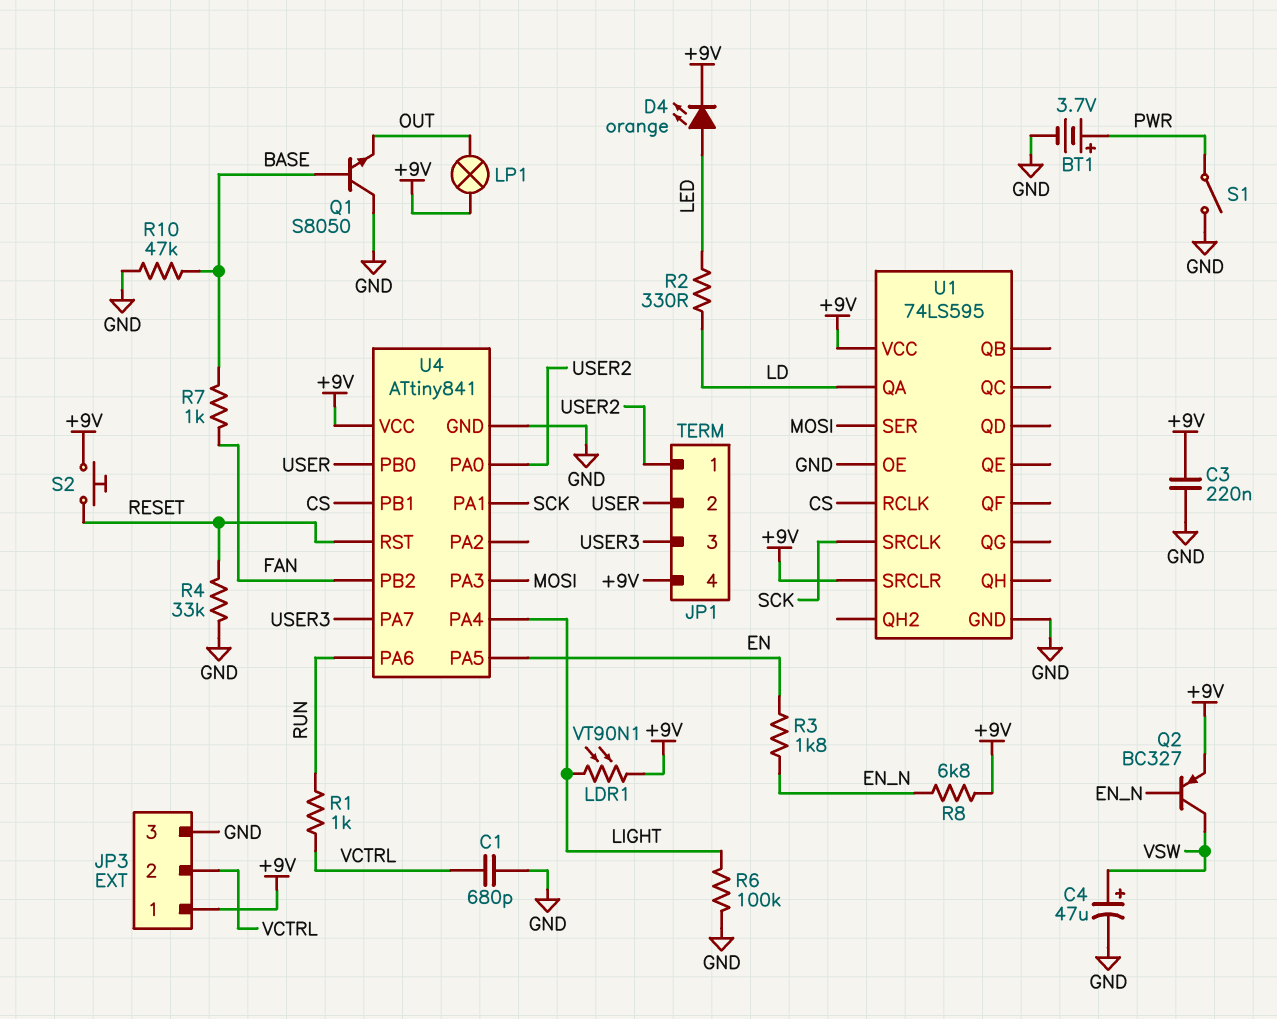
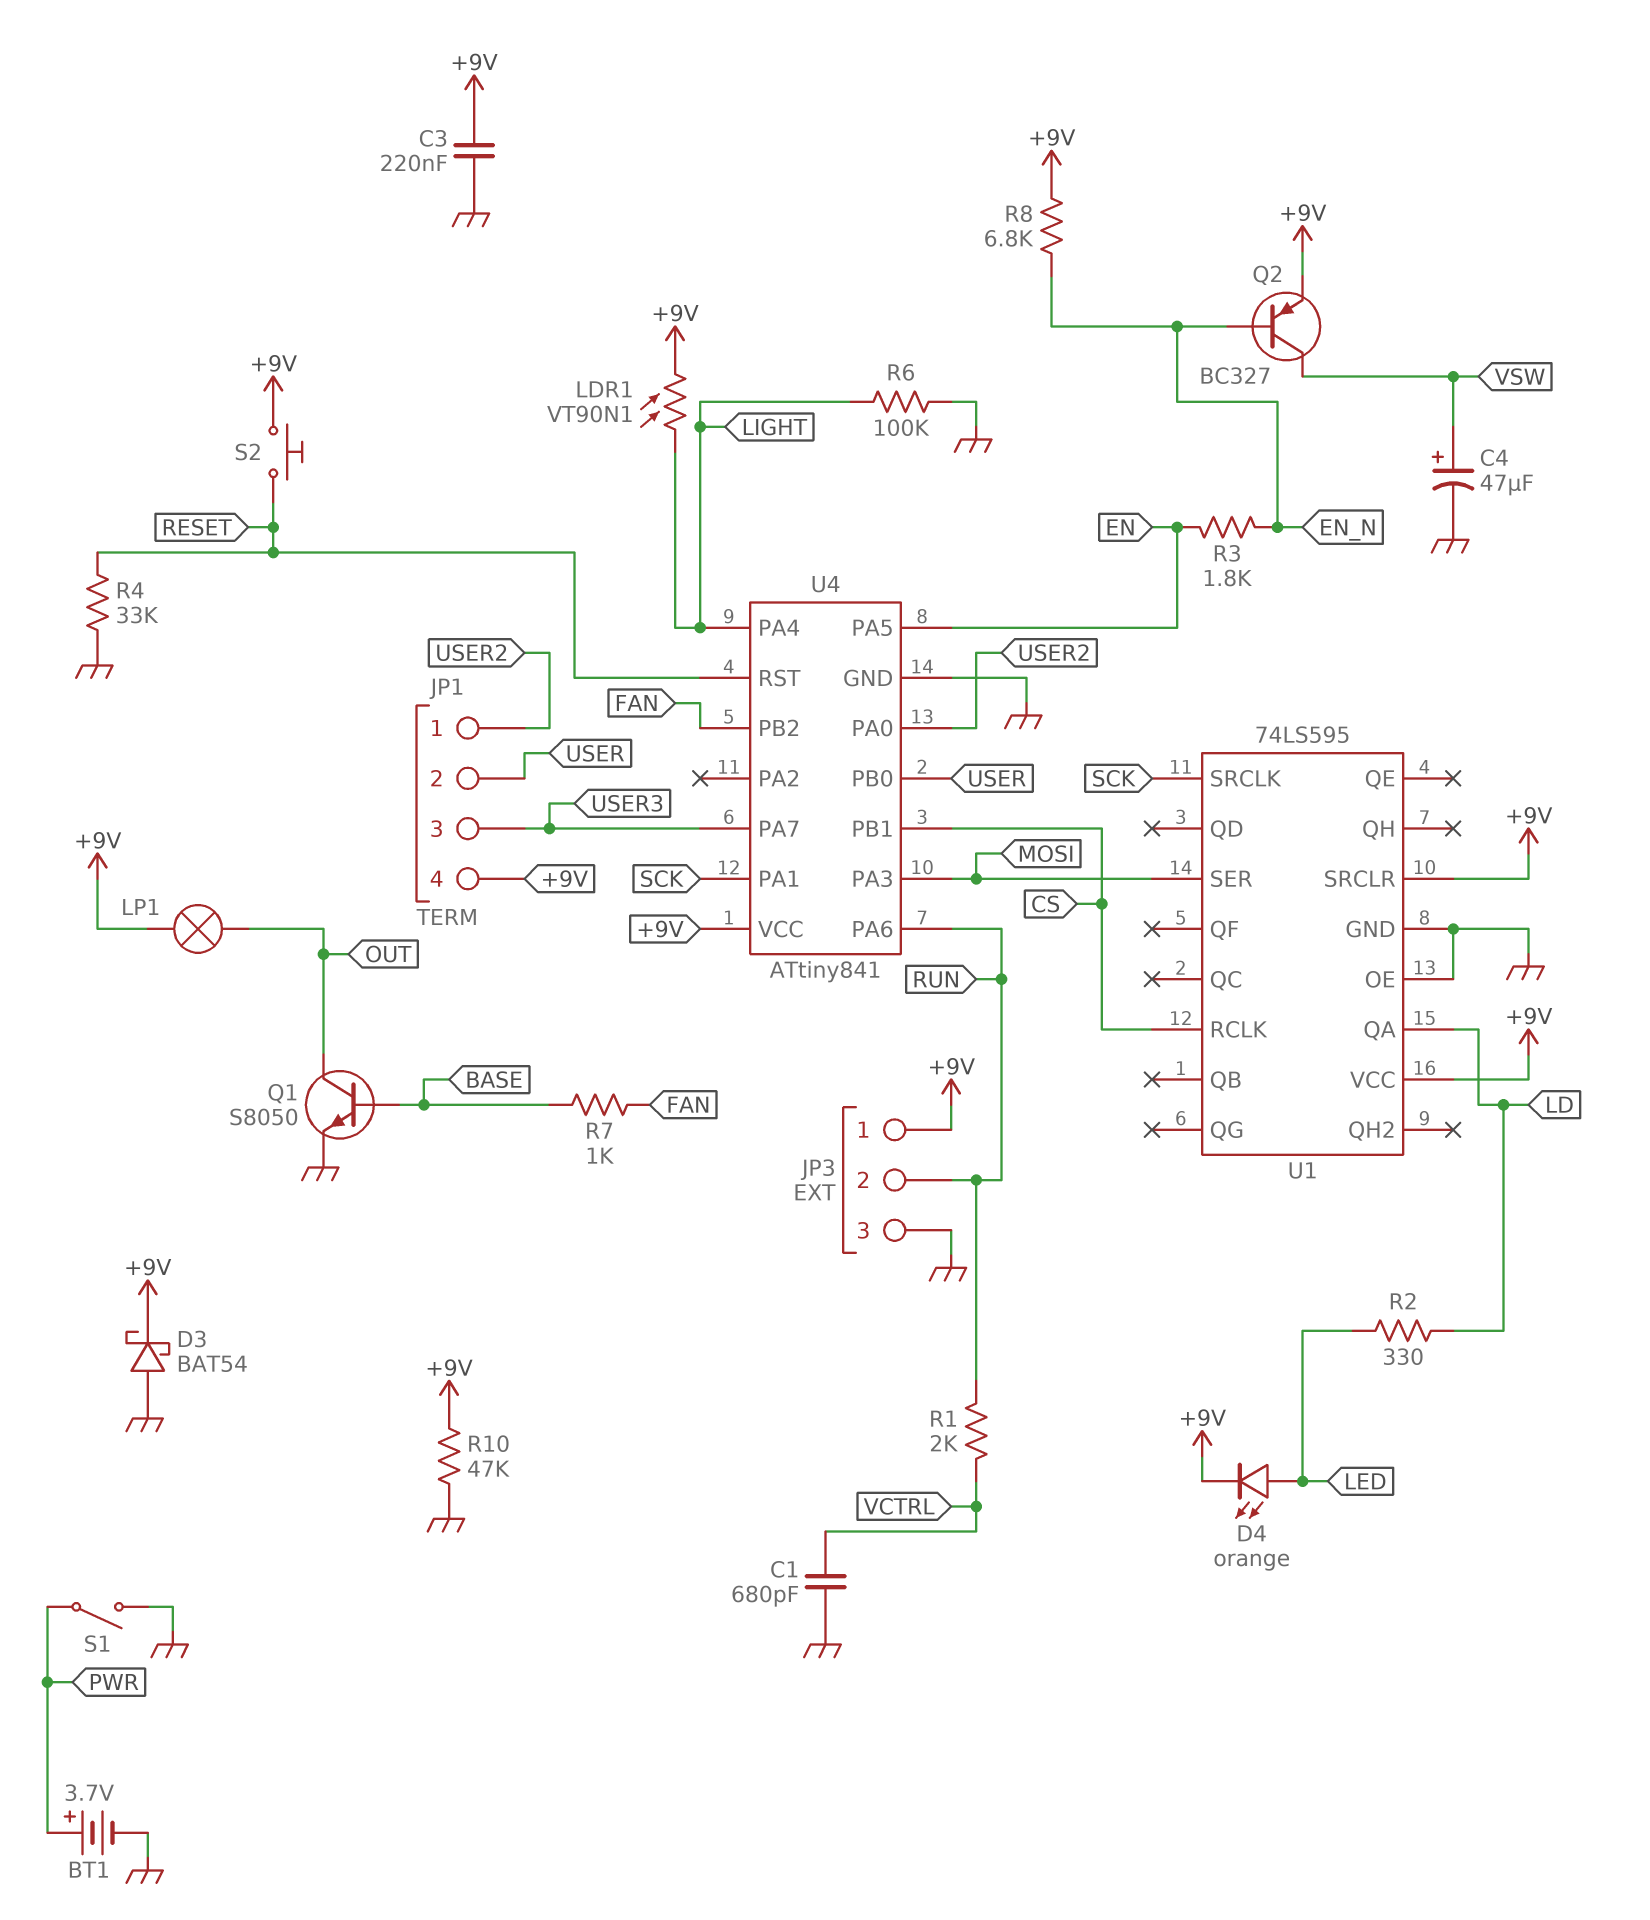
D3: none -> schottky BAT54 (A GND, K +9V)
JP3 pin 2: VCTRL -> RUN
Q1: NPN S8050 (B BASE, C GND, E OUT) -> NPN S8050 (B BASE, C OUT, E GND)
R1: 1k (RUN, VCTRL) -> 2k (RUN, VCTRL)
R10: 47k (BASE, GND) -> 47k (+9V, GND)

